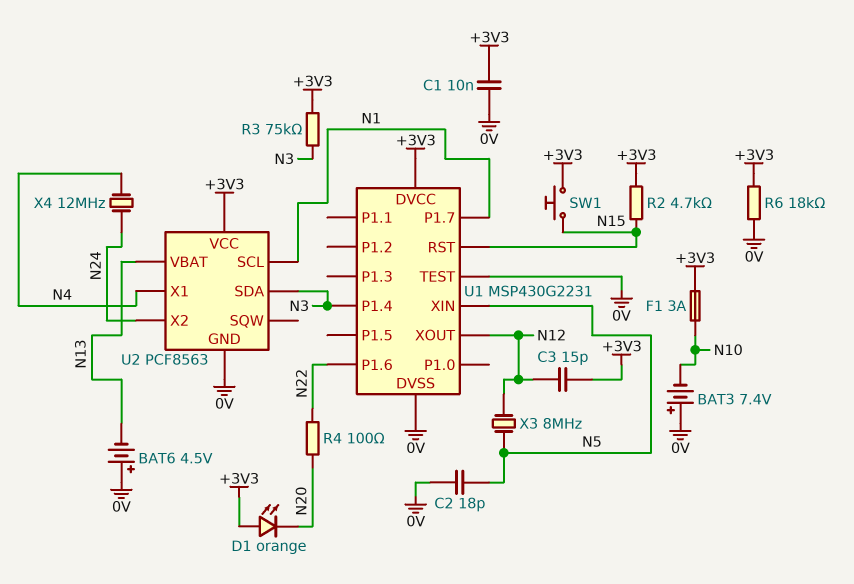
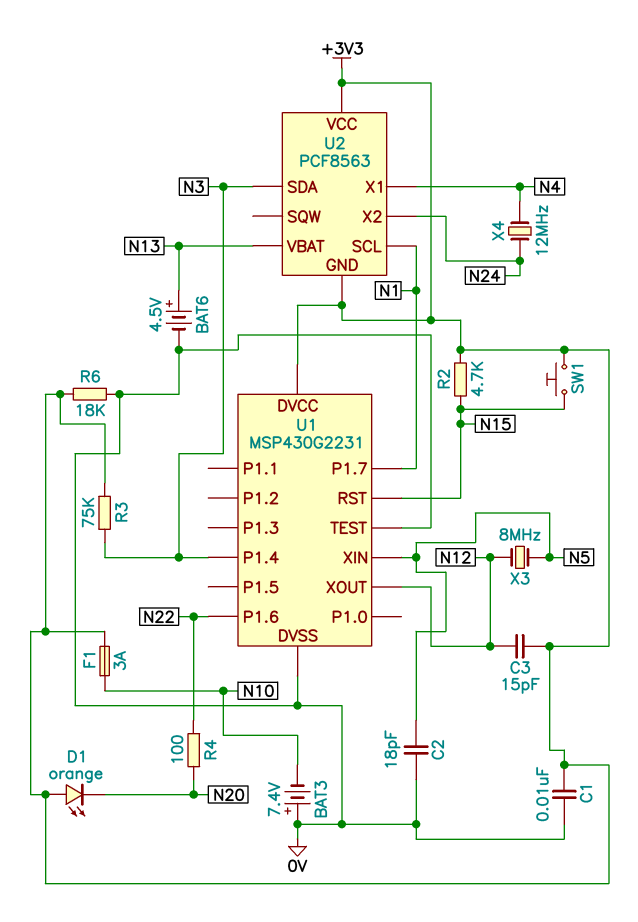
BAT6: 4.5V (plus 0V, minus N13) -> 4.5V (plus N13, minus 0V)
U2 pin GND: 0V -> +3V3

